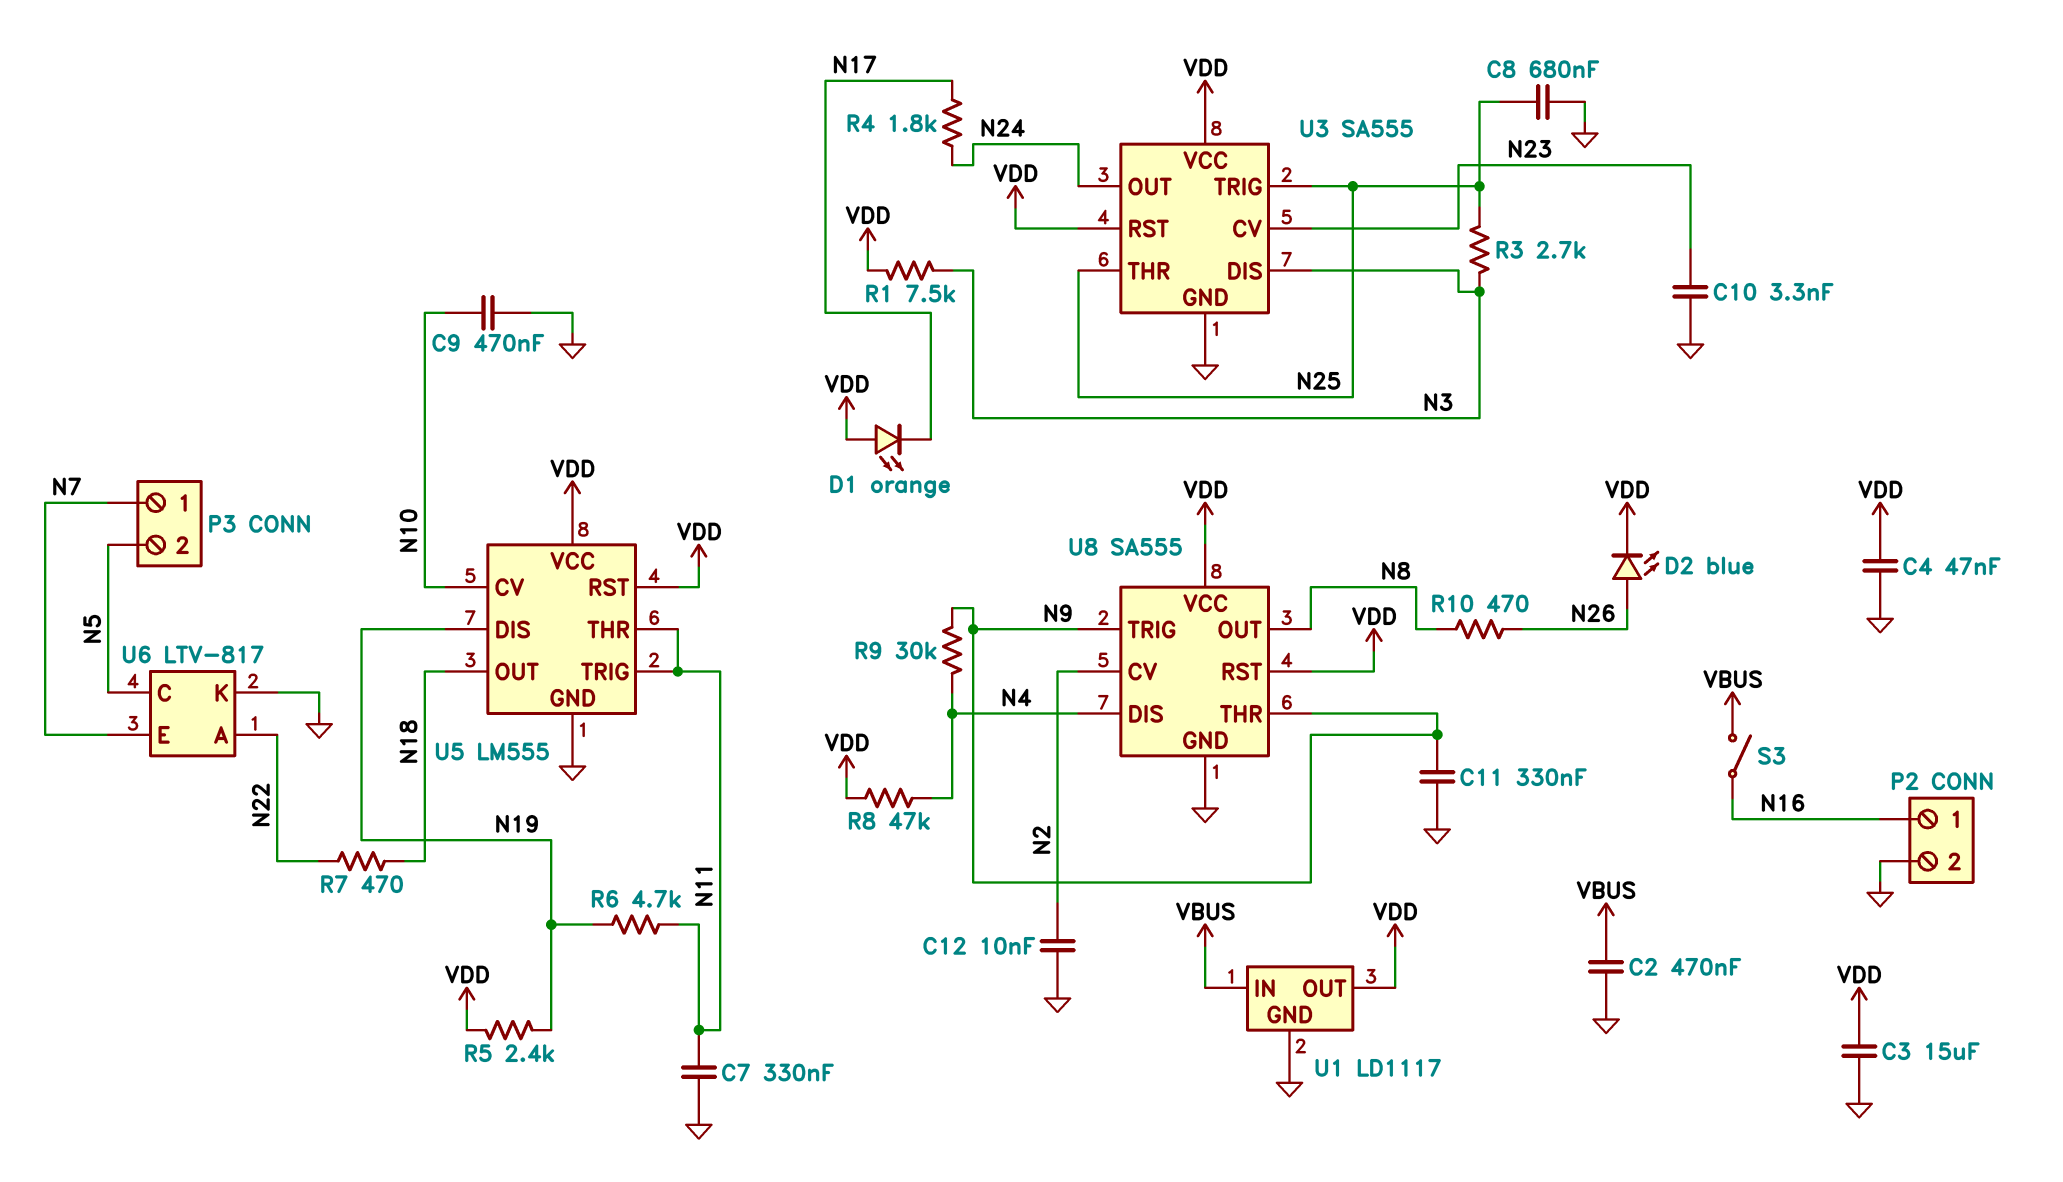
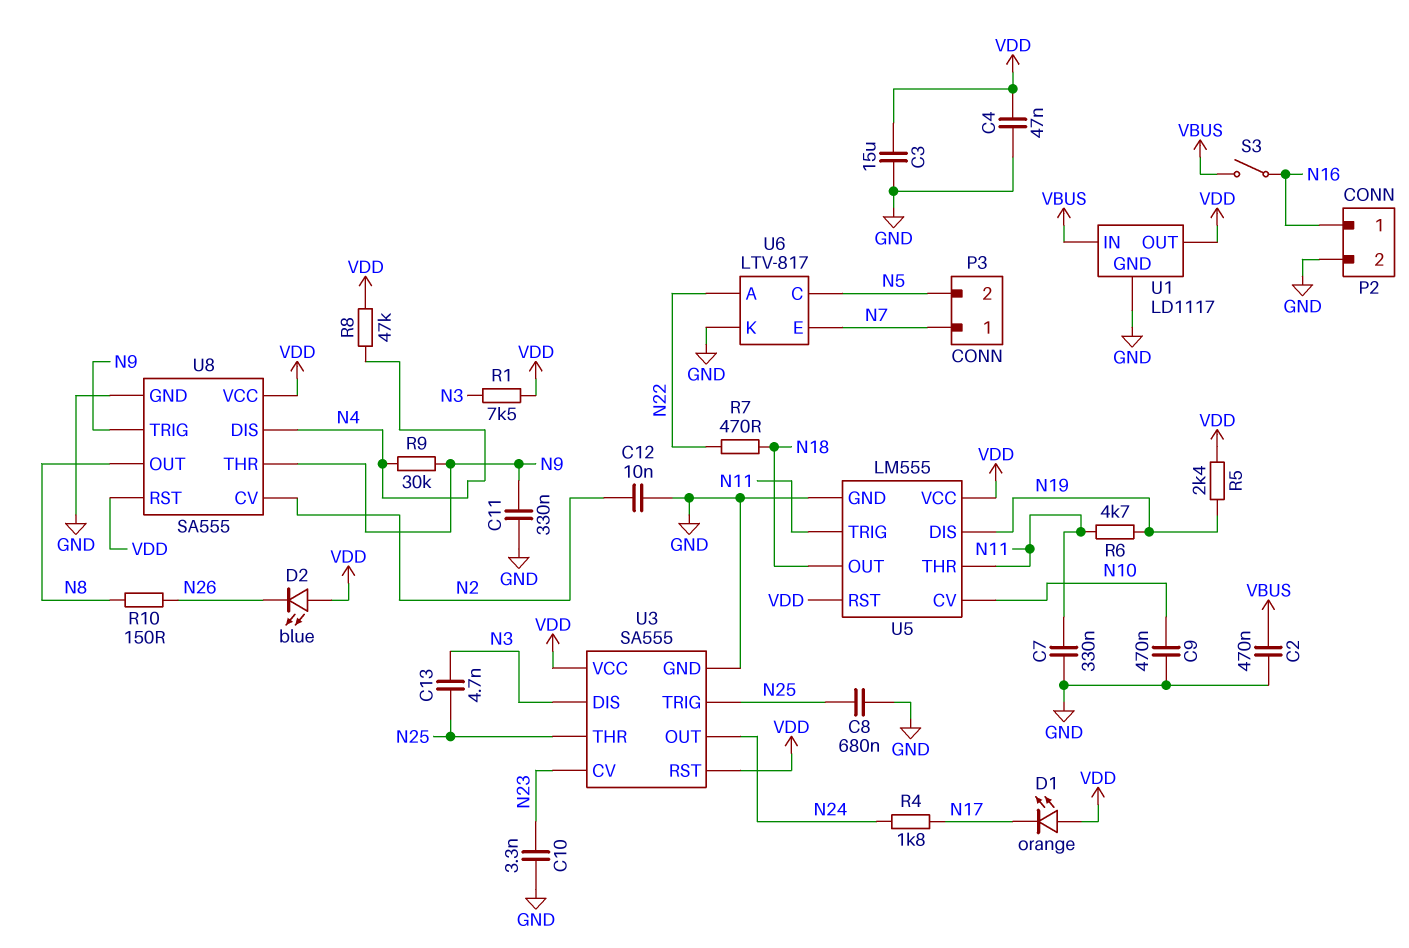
C13: none -> 4.7nF (N3, N25)
D2: LED blue (A N26, K VDD) -> LED blue (A VDD, K N26)
R3: 2.7k (N3, N25) -> none
R10: 470 (N8, N26) -> 150 (N8, N26)

